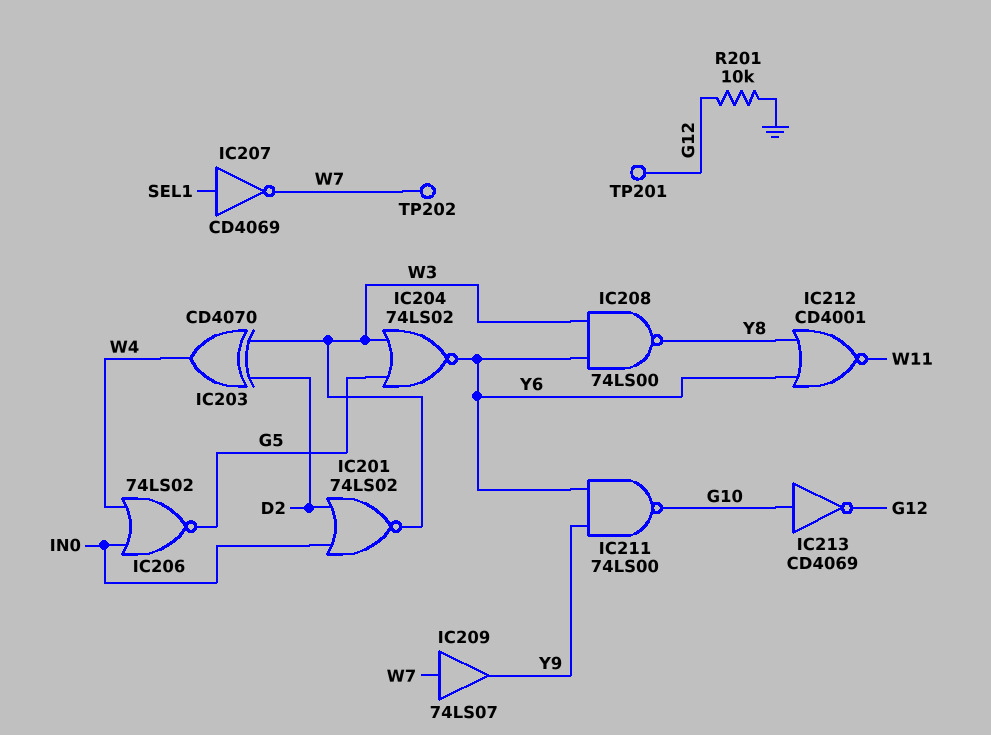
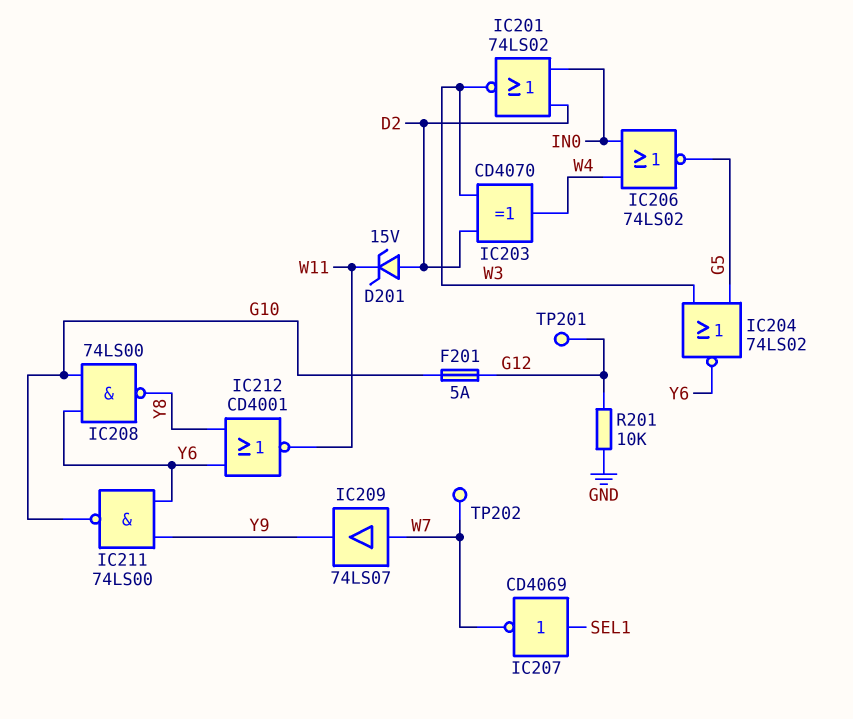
D201: none -> zener 15V (A D2, K W11)
F201: none -> 5A (G10, G12)
IC208: NAND 74LS00 (in W3, in Y6, out Y8) -> NAND 74LS00 (in G10, in Y6, out Y8)
IC213: NOT CD4069 (in G10, out G12) -> none

